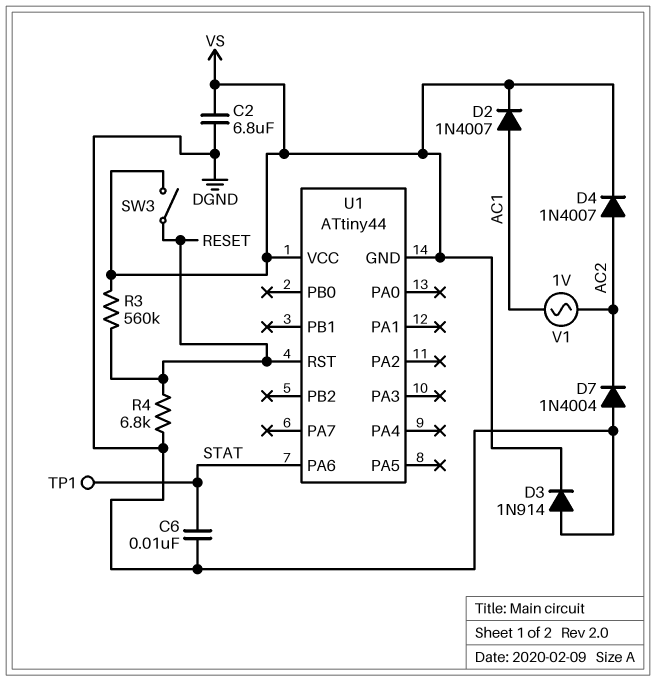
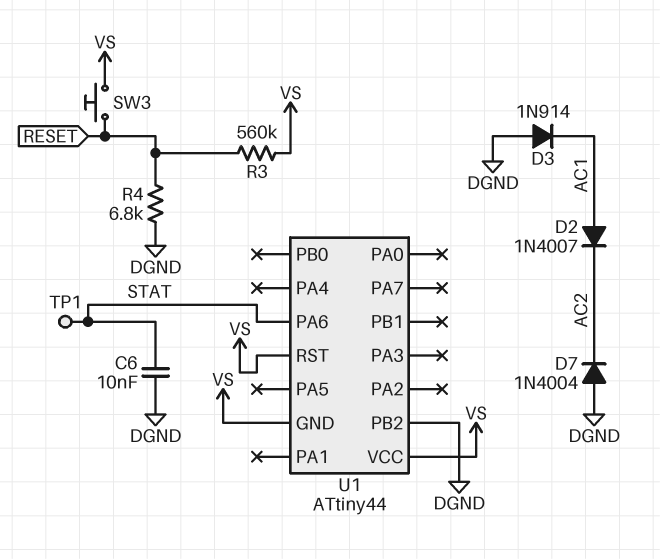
C2: 6.8uF (DGND, VS) -> none
D2: diode 1N4007 (A AC1, K VS) -> diode 1N4007 (A AC1, K AC2)
D3: diode 1N914 (A DGND, K VS) -> diode 1N914 (A DGND, K AC1)
D4: diode 1N4007 (A AC2, K VS) -> none
SW3: switch (RESET, VS) -> button (RESET, VS)
U1 pin PB2: none -> DGND
U1 pin RST: RESET -> VS
V1: AC 1V (AC1, AC2) -> none

